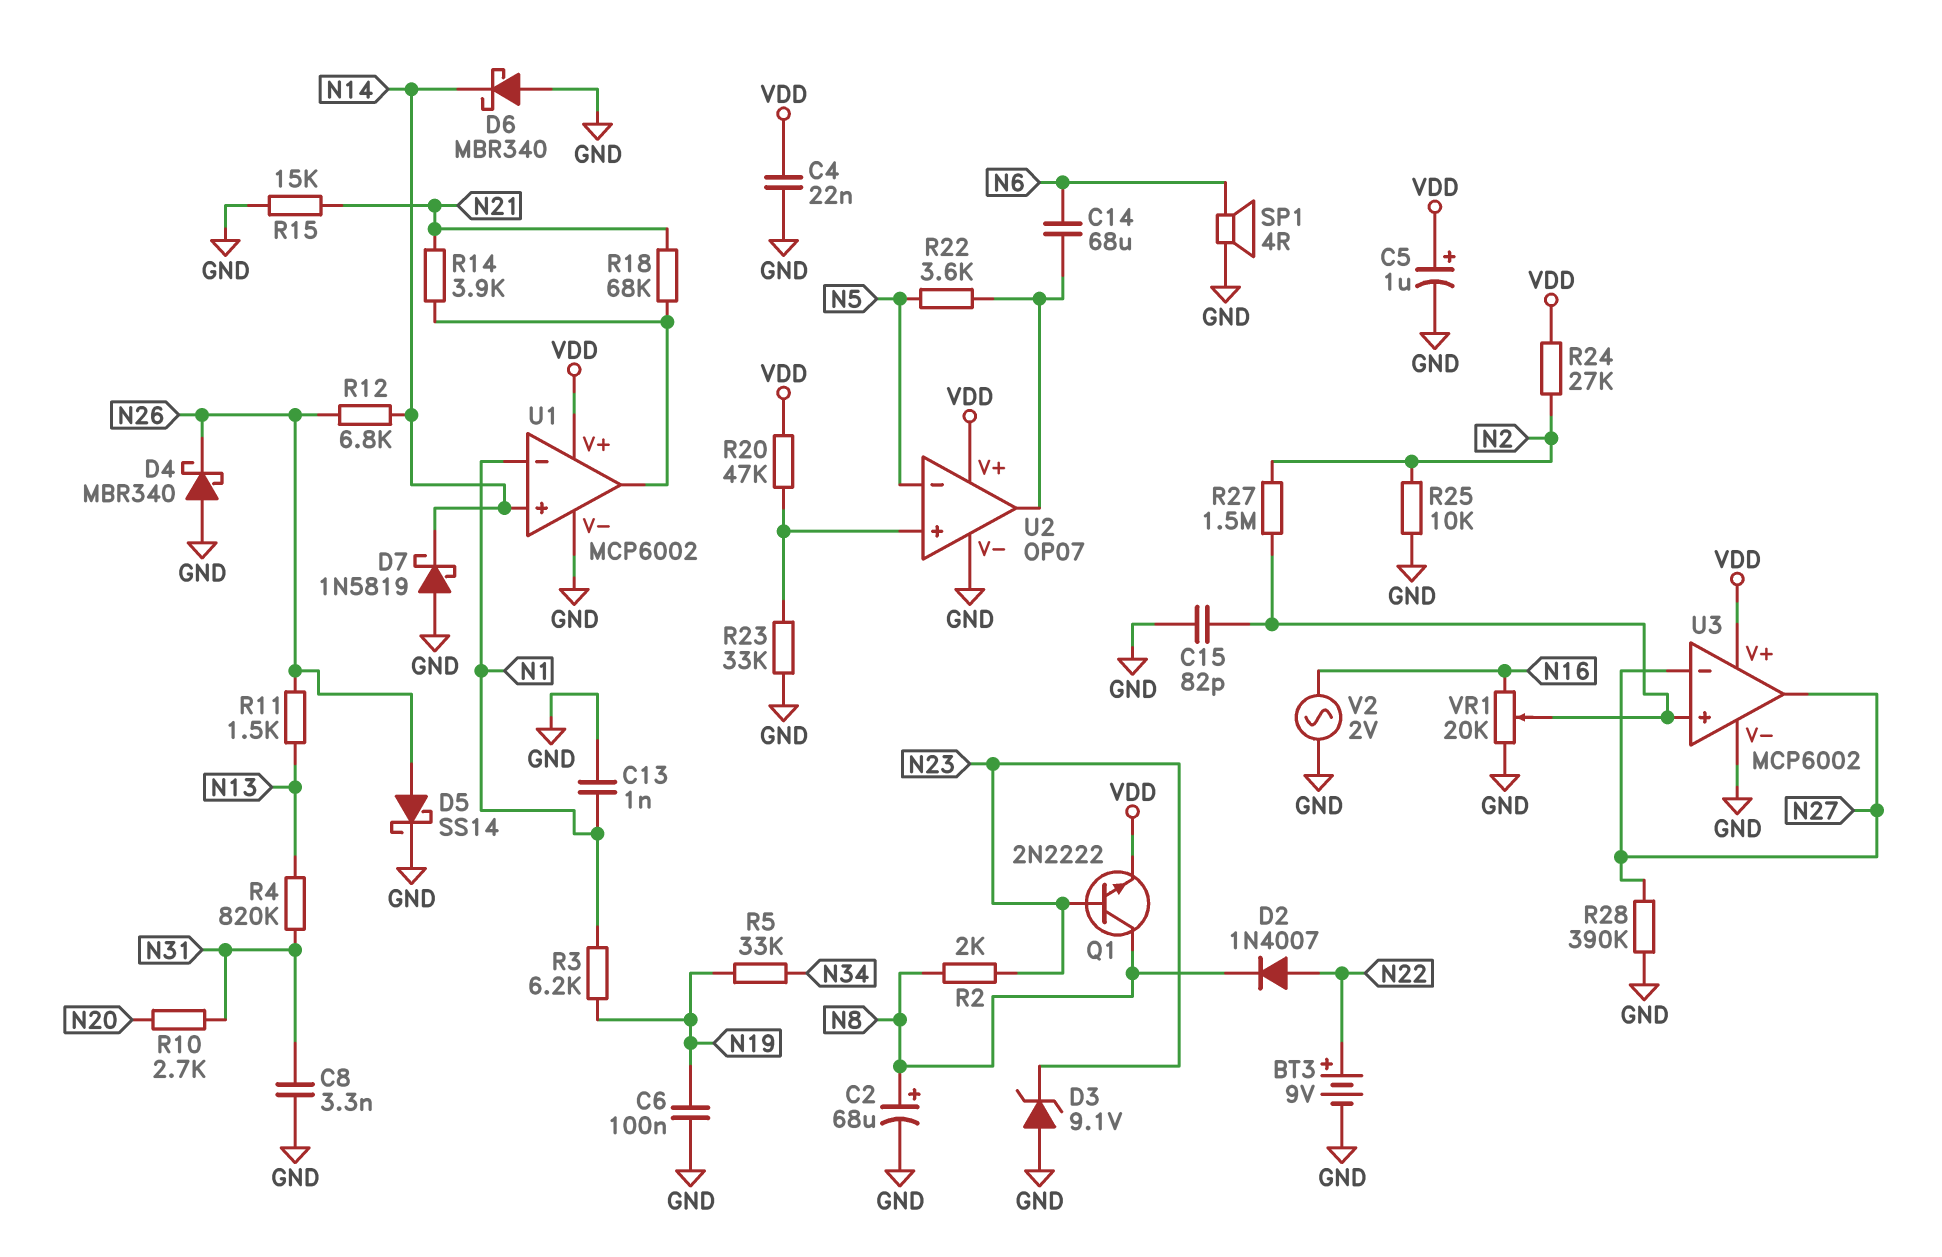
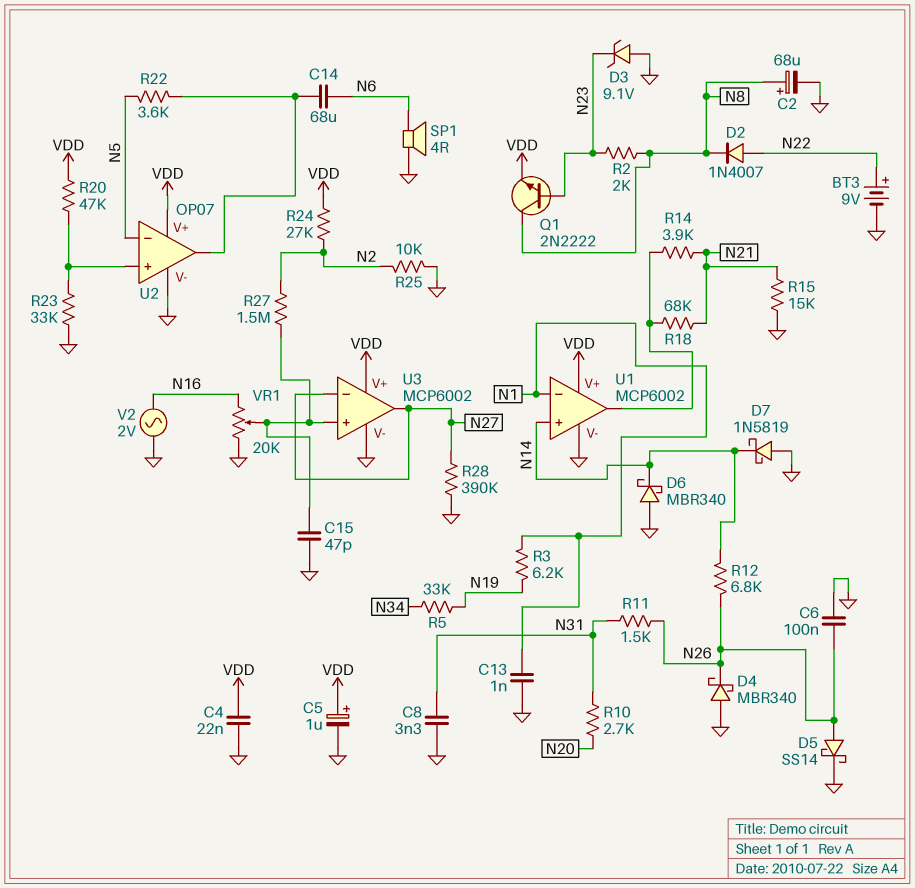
C6: 100nF (GND, N19) -> 100nF (GND, N26)
C15: 82pF (GND, U3/in+) -> 47pF (GND, U3/in+)
R4: 820k (N13, N31) -> none
R11: 1.5k (N13, N26) -> 1.5k (N26, N31)

